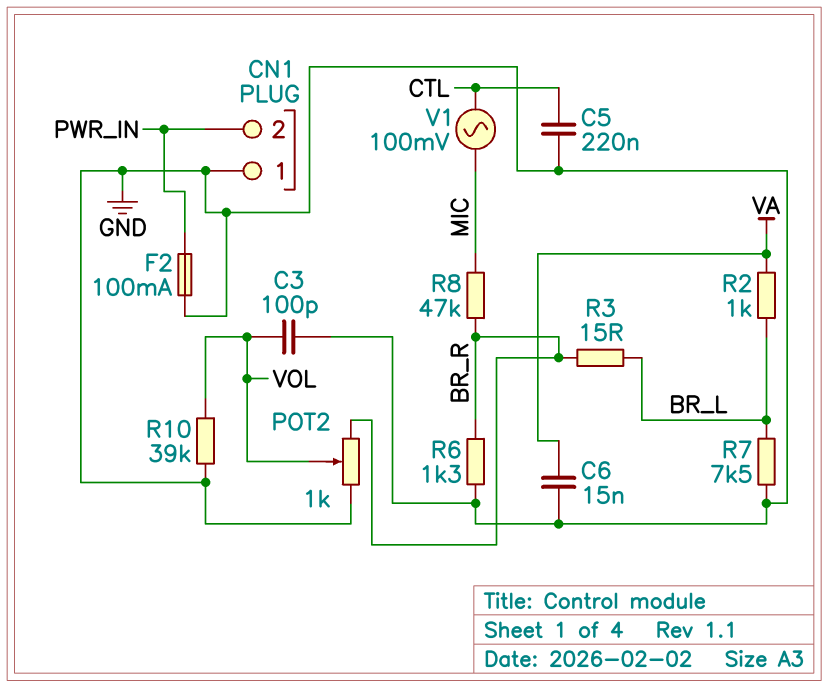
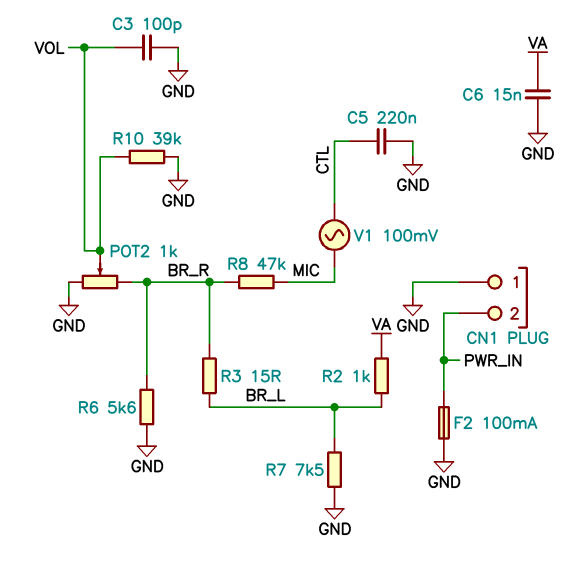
R6: 1.3k (BR_R, GND) -> 5.6k (BR_R, GND)

